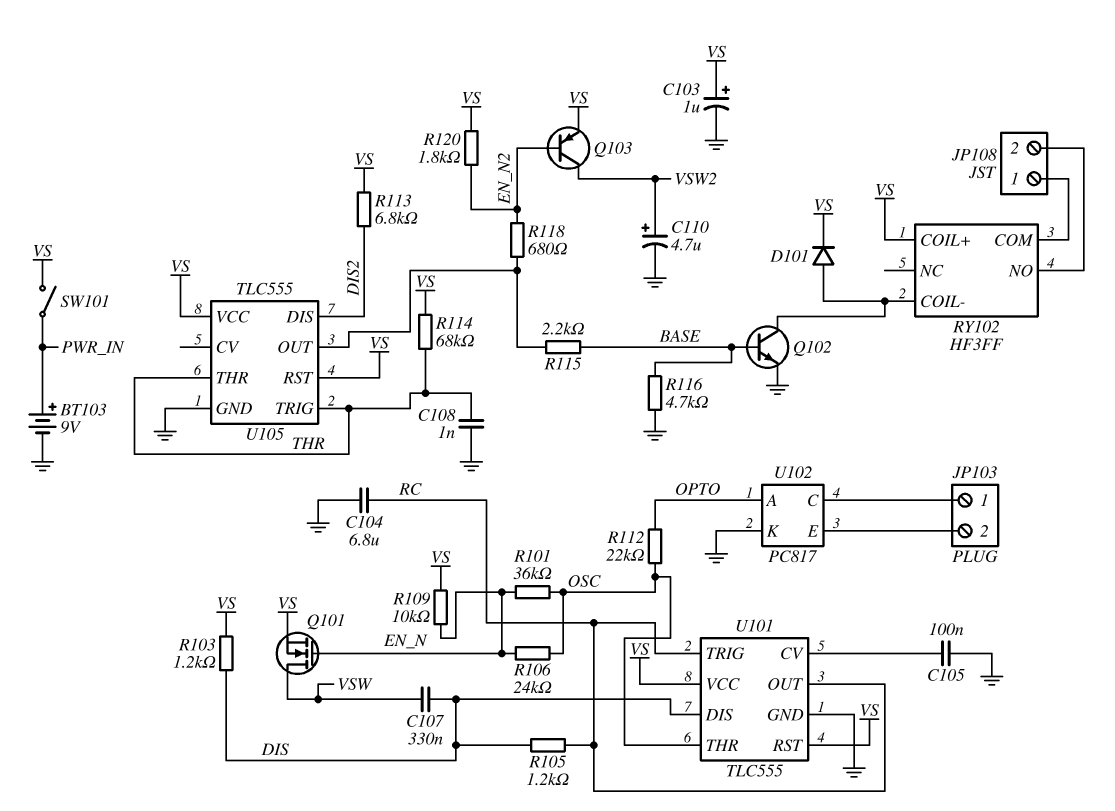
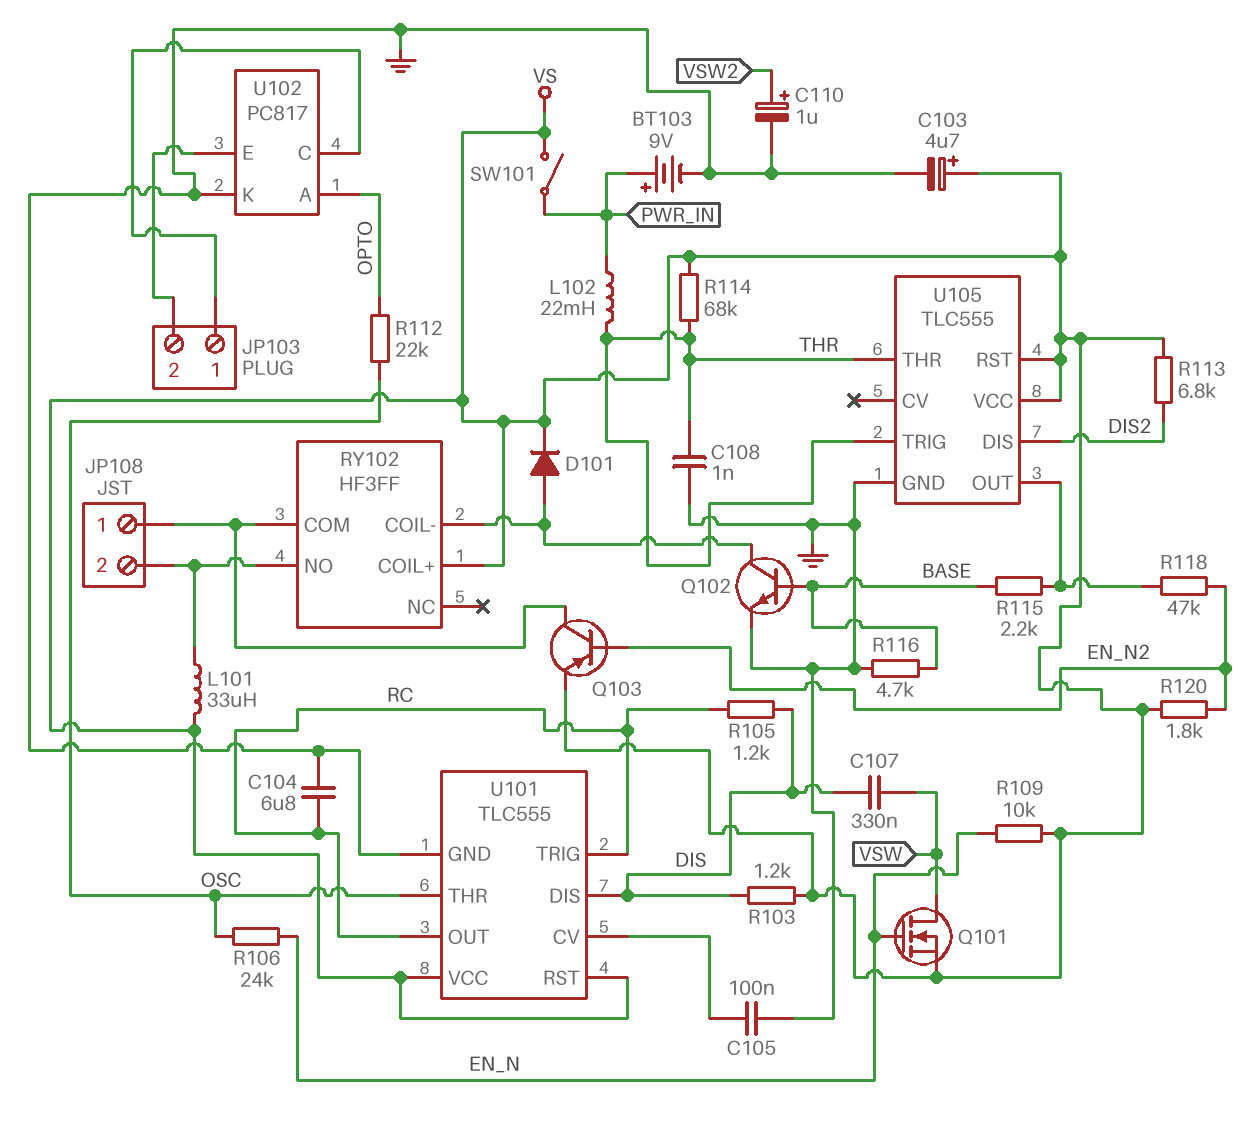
C103: 1uF (plus VS, minus GND) -> 4.7uF (plus VS, minus GND)
C110: 4.7uF (plus VSW2, minus GND) -> 1uF (plus VSW2, minus GND)
L101: none -> 33uH (JP108/2, VS)
L102: none -> 22mH (PWR_IN, THR)
Q103: PNP (B EN_N2, C VSW2, E VS) -> PNP (B EN_N2, C JP108/1, E VS)
R101: 36k (EN_N, OSC) -> none
R118: 680 (EN_N2, U105/OUT) -> 47k (EN_N2, U105/OUT)

